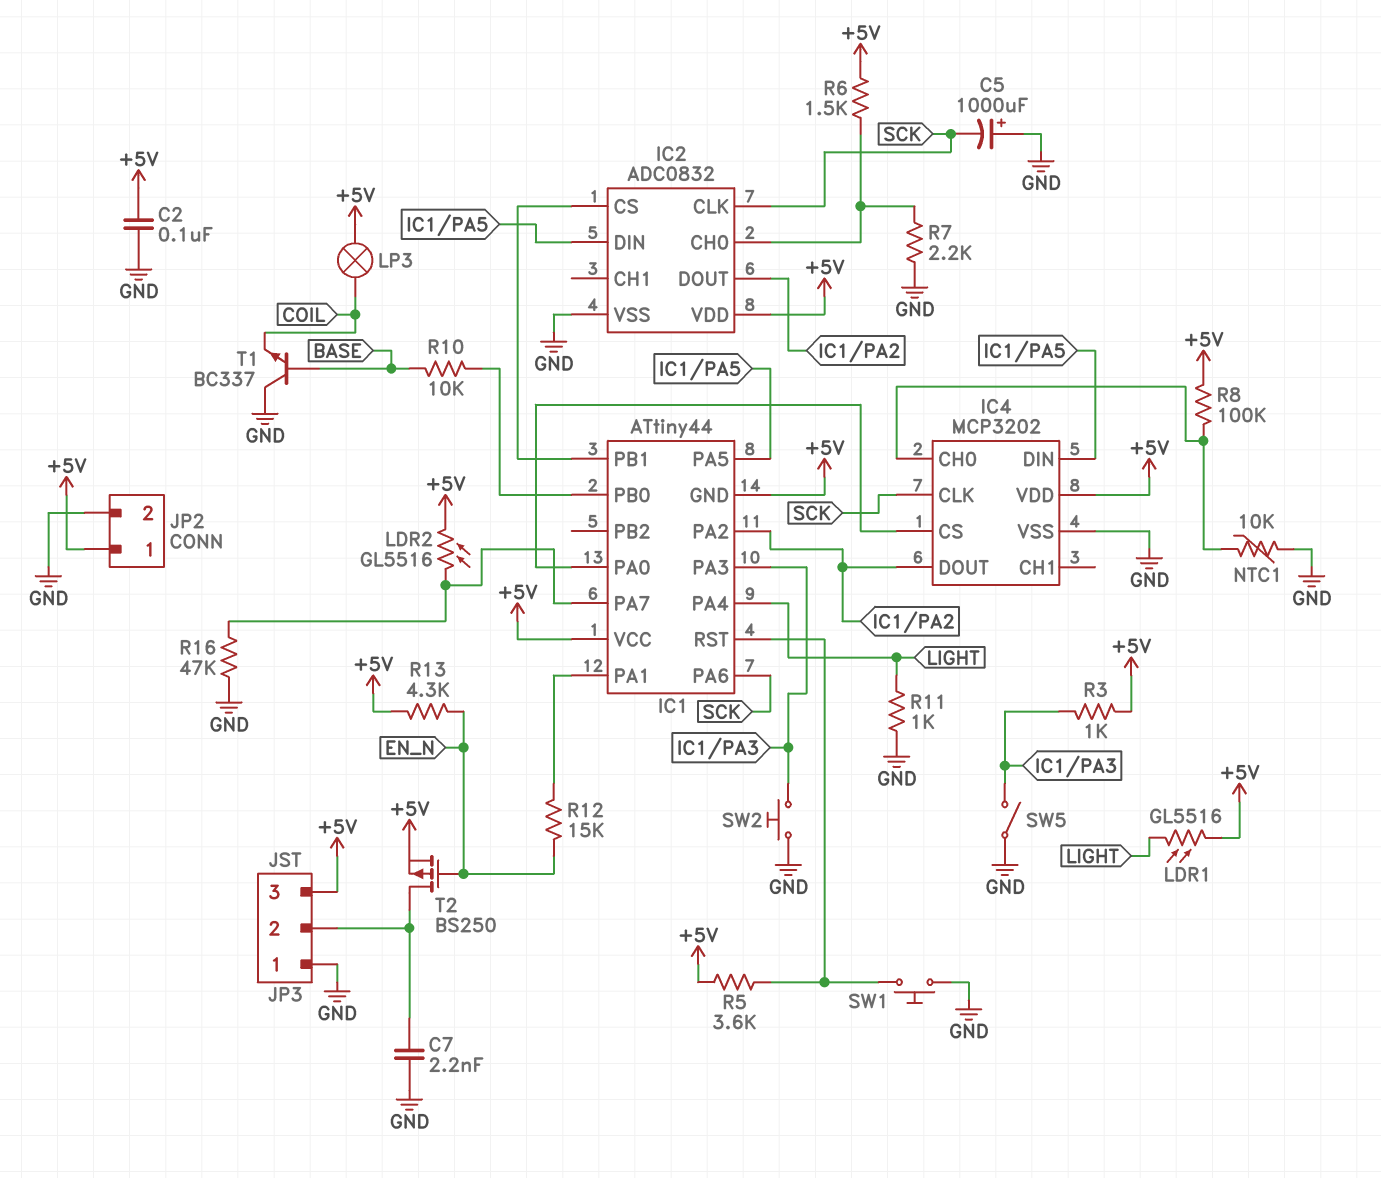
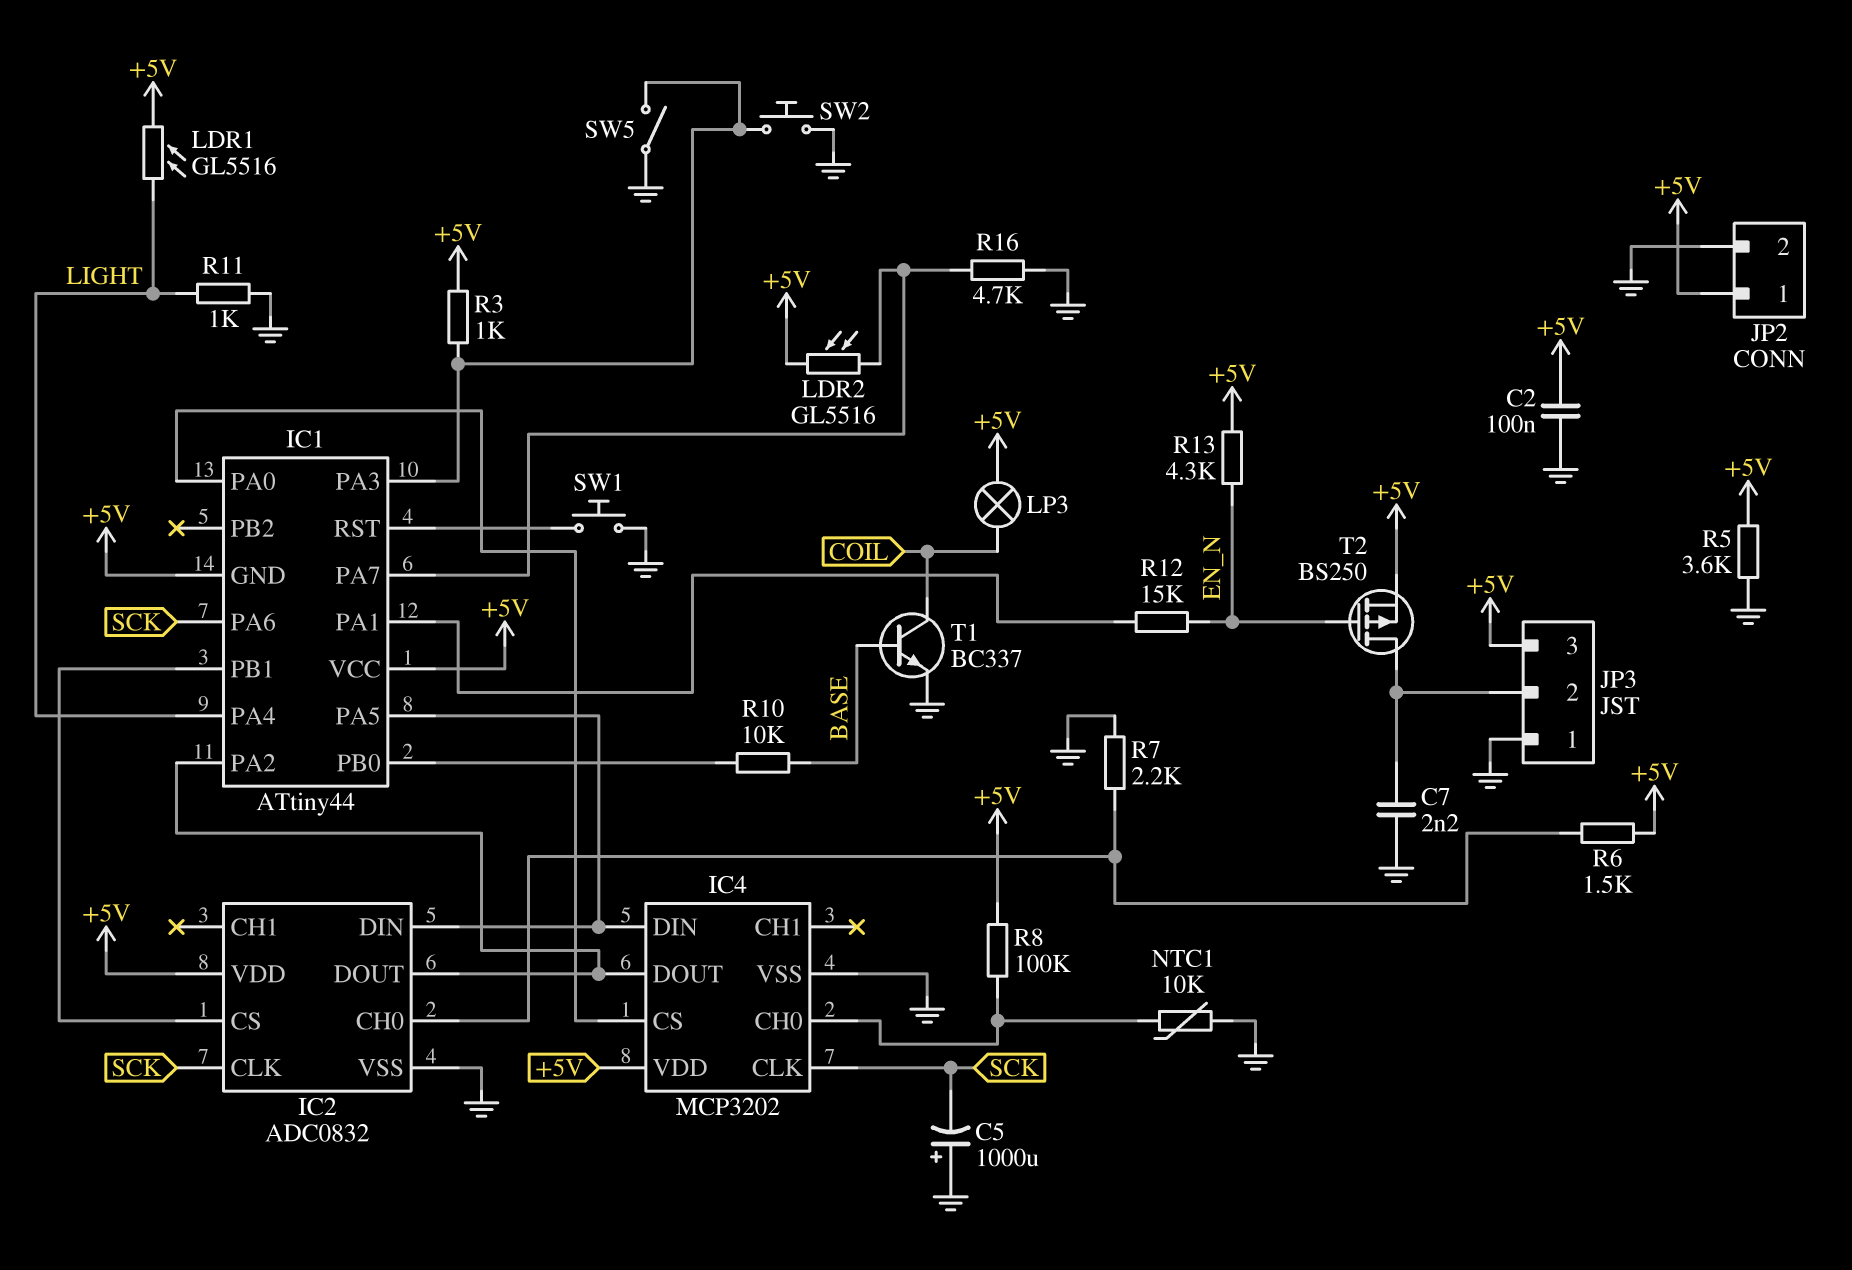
R5: 3.6k (+5V, IC1/RST) -> 3.6k (+5V, GND)
R16: 47k (GND, IC1/PA7) -> 4.7k (GND, IC1/PA7)
T1: NPN BC337 (B BASE, C GND, E COIL) -> NPN BC337 (B BASE, C COIL, E GND)

